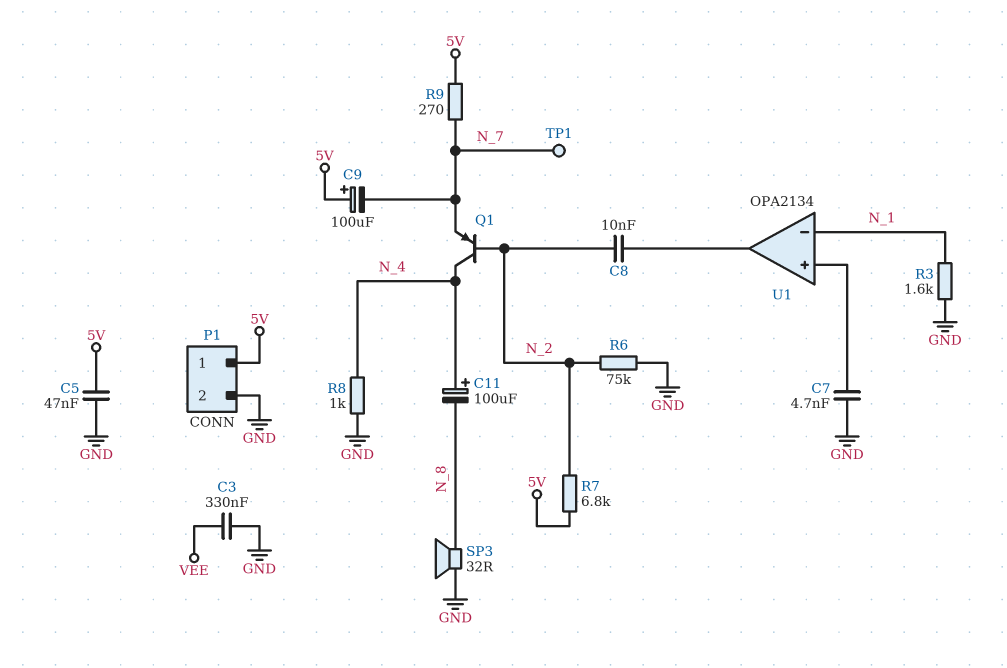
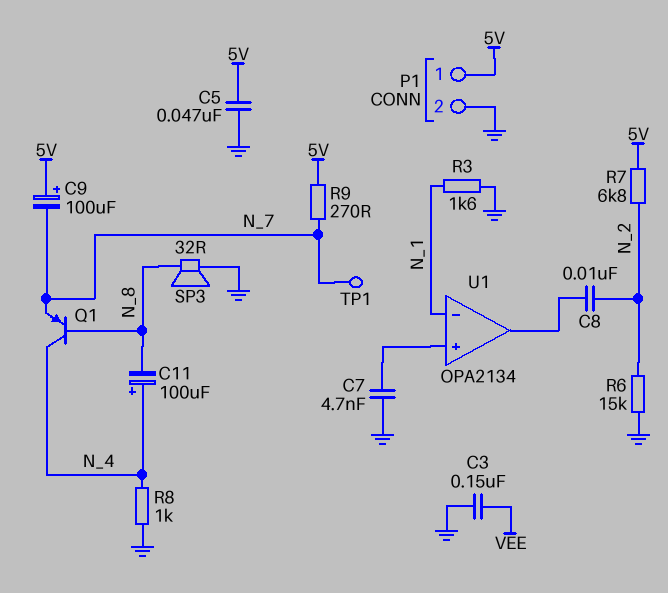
C3: 330nF (GND, VEE) -> 150nF (GND, VEE)
Q1: PNP (B N_2, C N_4, E N_7) -> PNP (B N_8, C N_4, E N_7)
R6: 75k (GND, N_2) -> 15k (GND, N_2)

